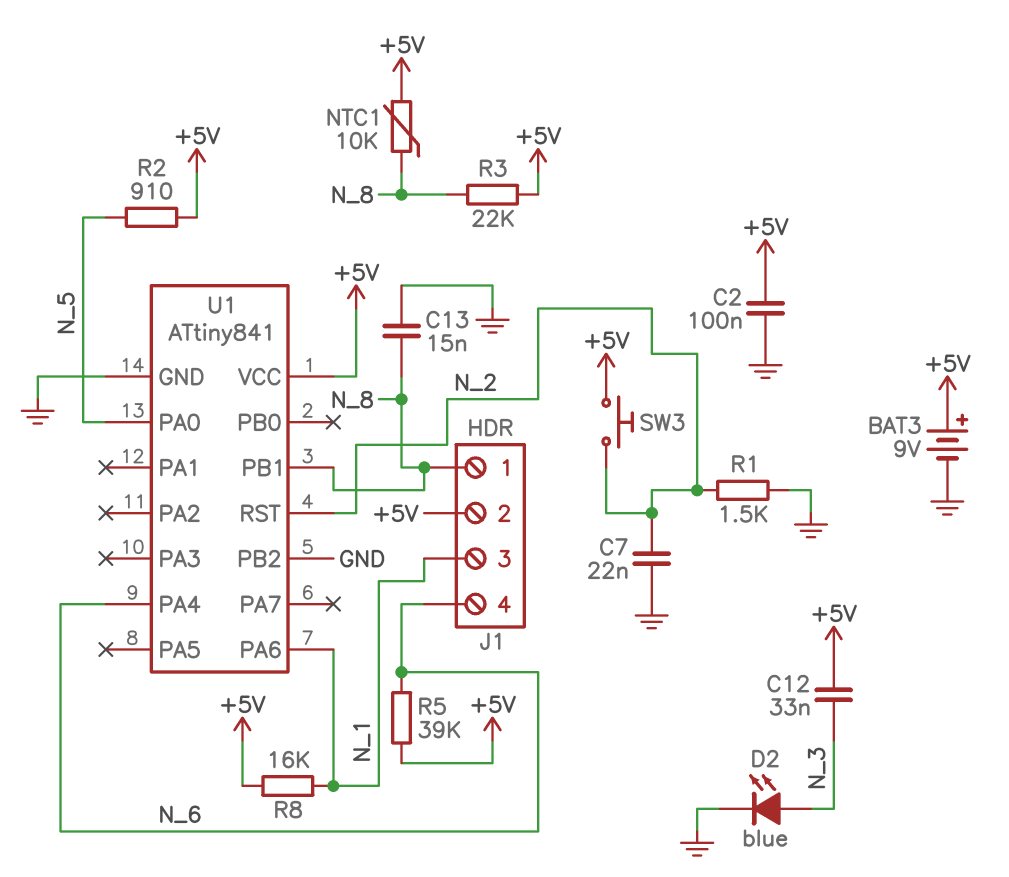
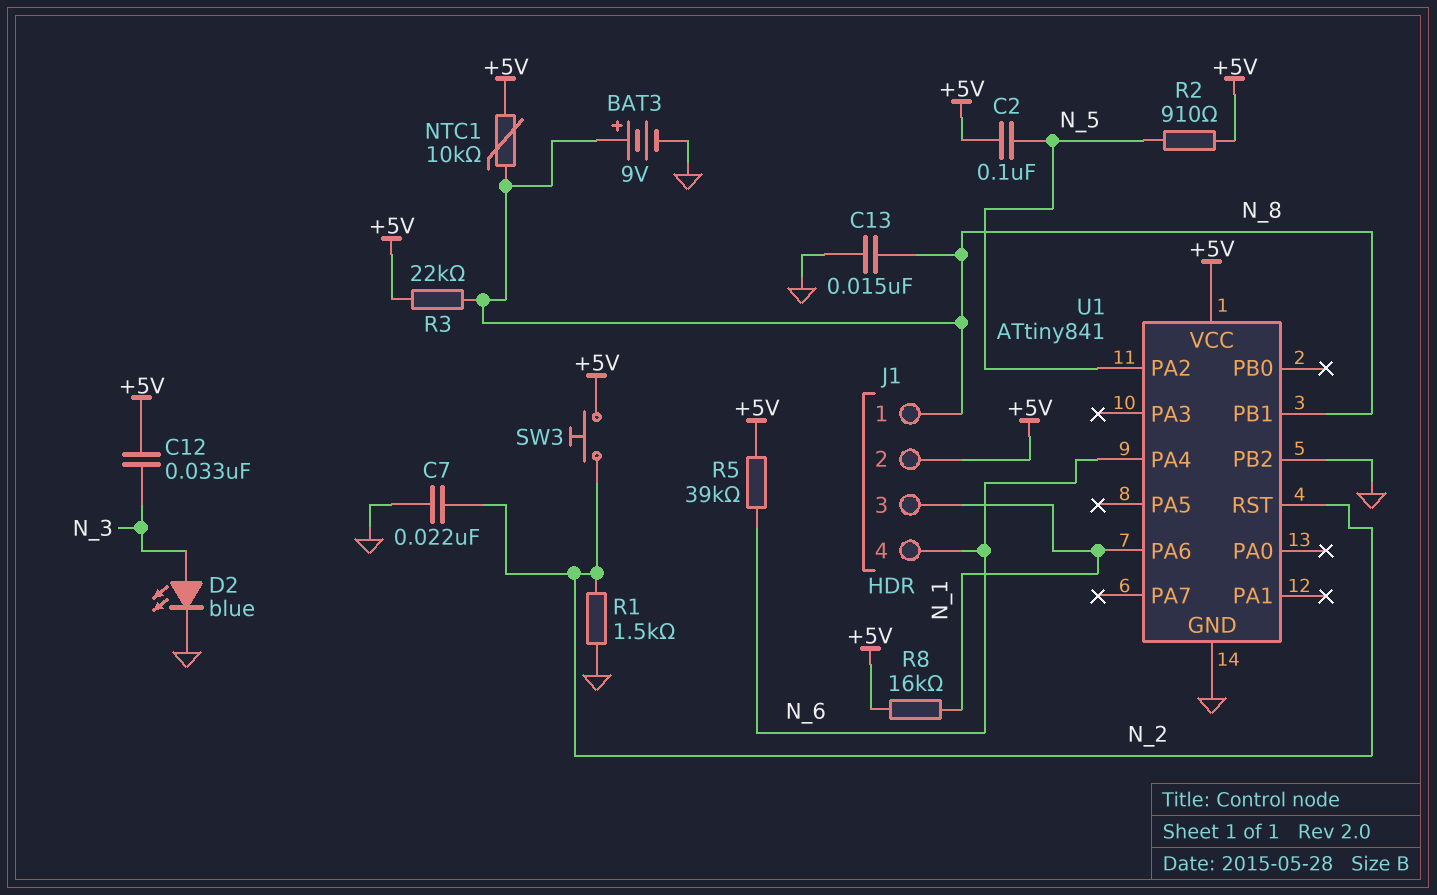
BAT3: 9V (plus +5V, minus GND) -> 9V (plus N_8, minus GND)
C2: 100nF (+5V, GND) -> 100nF (+5V, N_5)
U1 pin PA0: N_5 -> none
U1 pin PA2: none -> N_5

